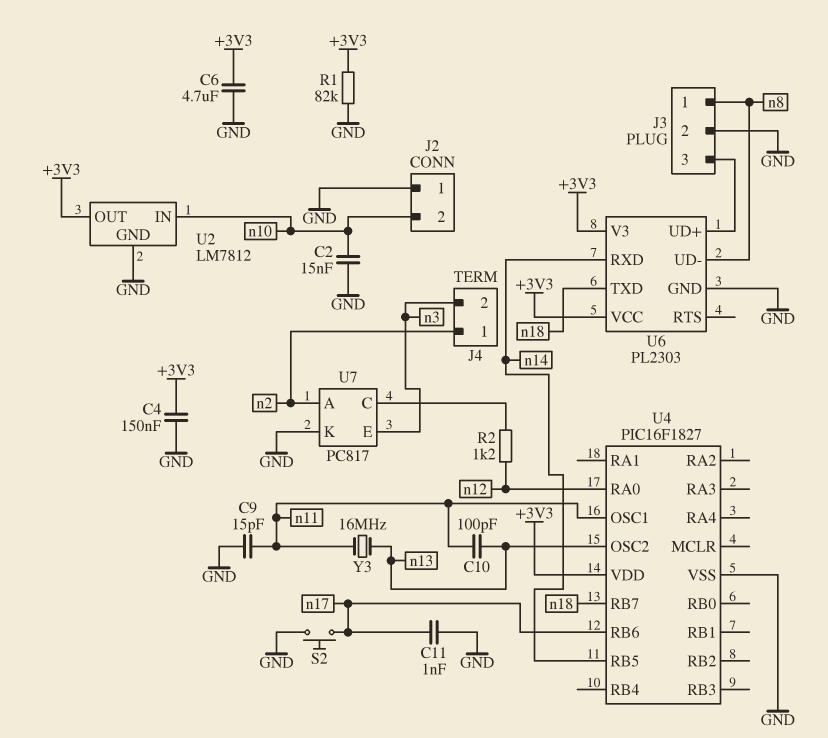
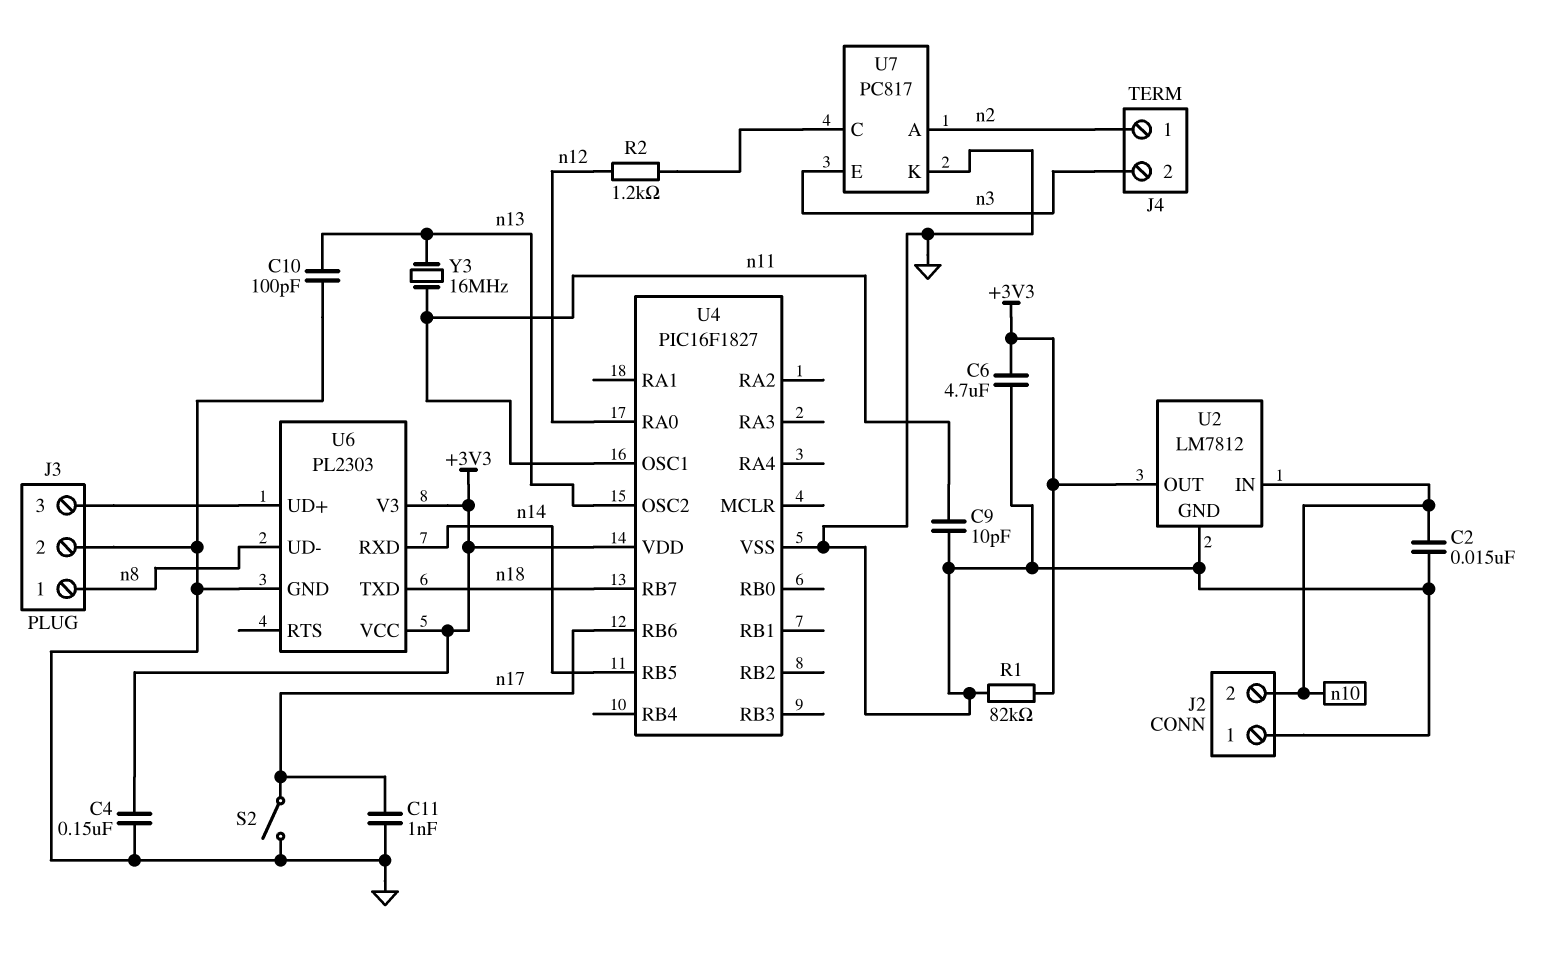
C9: 15pF (GND, n11) -> 10pF (GND, n11)
C10: 100pF (n11, n13) -> 100pF (GND, n13)
S2: button (GND, n17) -> switch (GND, n17)

